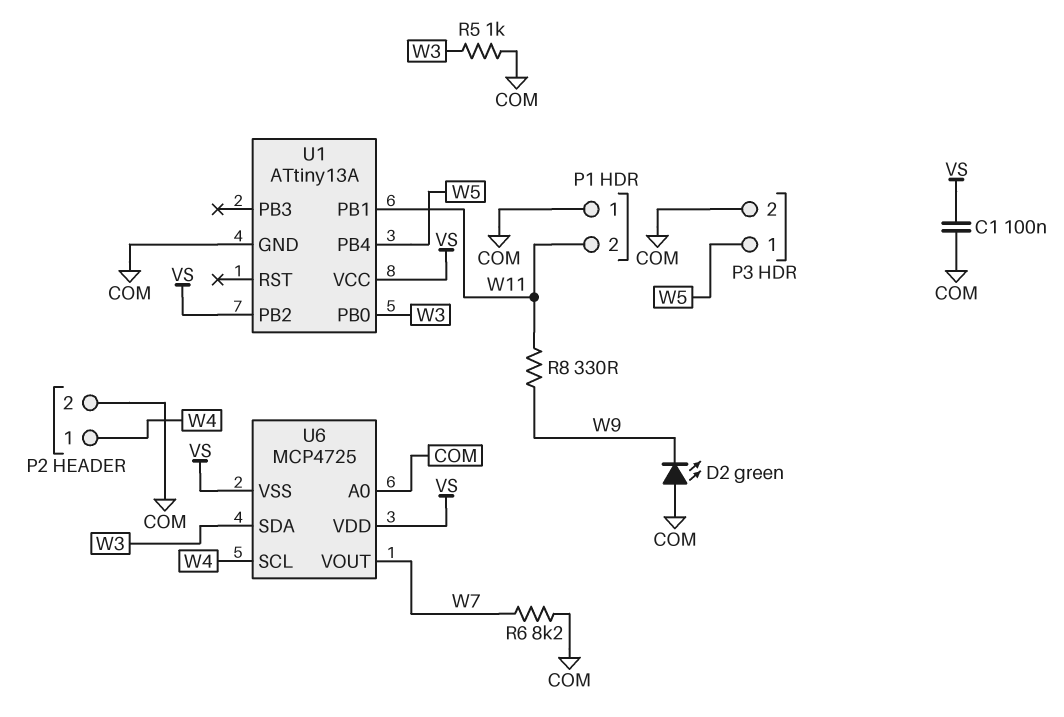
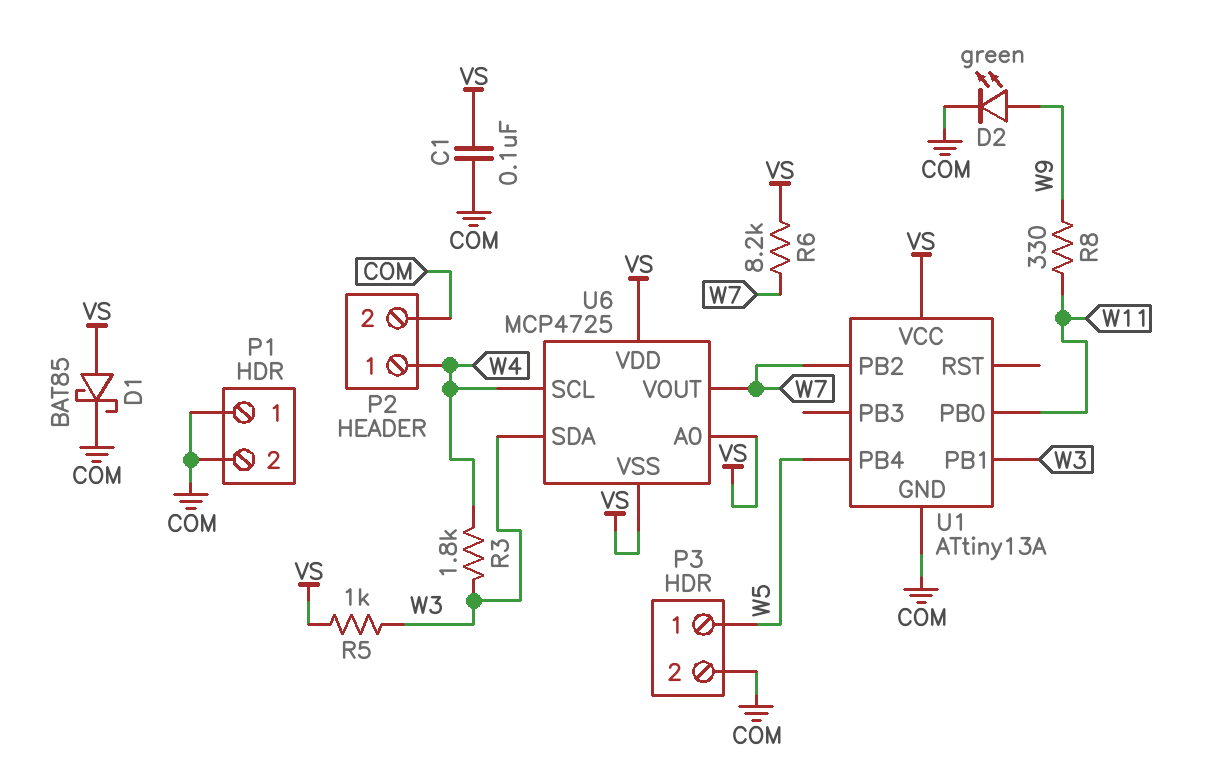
D1: none -> schottky BAT85 (A VS, K COM)
D2: LED green (A COM, K W9) -> LED green (A W9, K COM)
P1 pin 2: W11 -> COM
R3: none -> 1.8k (W3, W4)
R5: 1k (COM, W3) -> 1k (VS, W3)
R6: 8.2k (COM, W7) -> 8.2k (VS, W7)
U1 pin PB0: W3 -> W11
U1 pin PB1: W11 -> W3
U1 pin PB2: VS -> W7
U6 pin A0: COM -> VS

